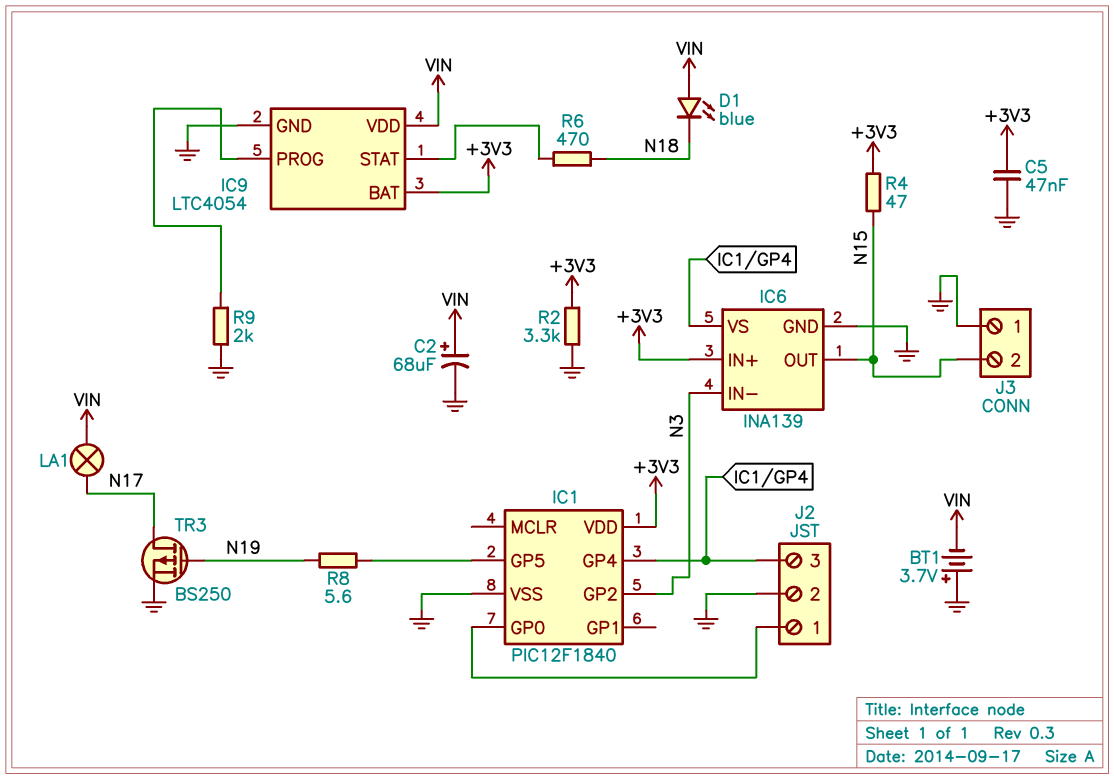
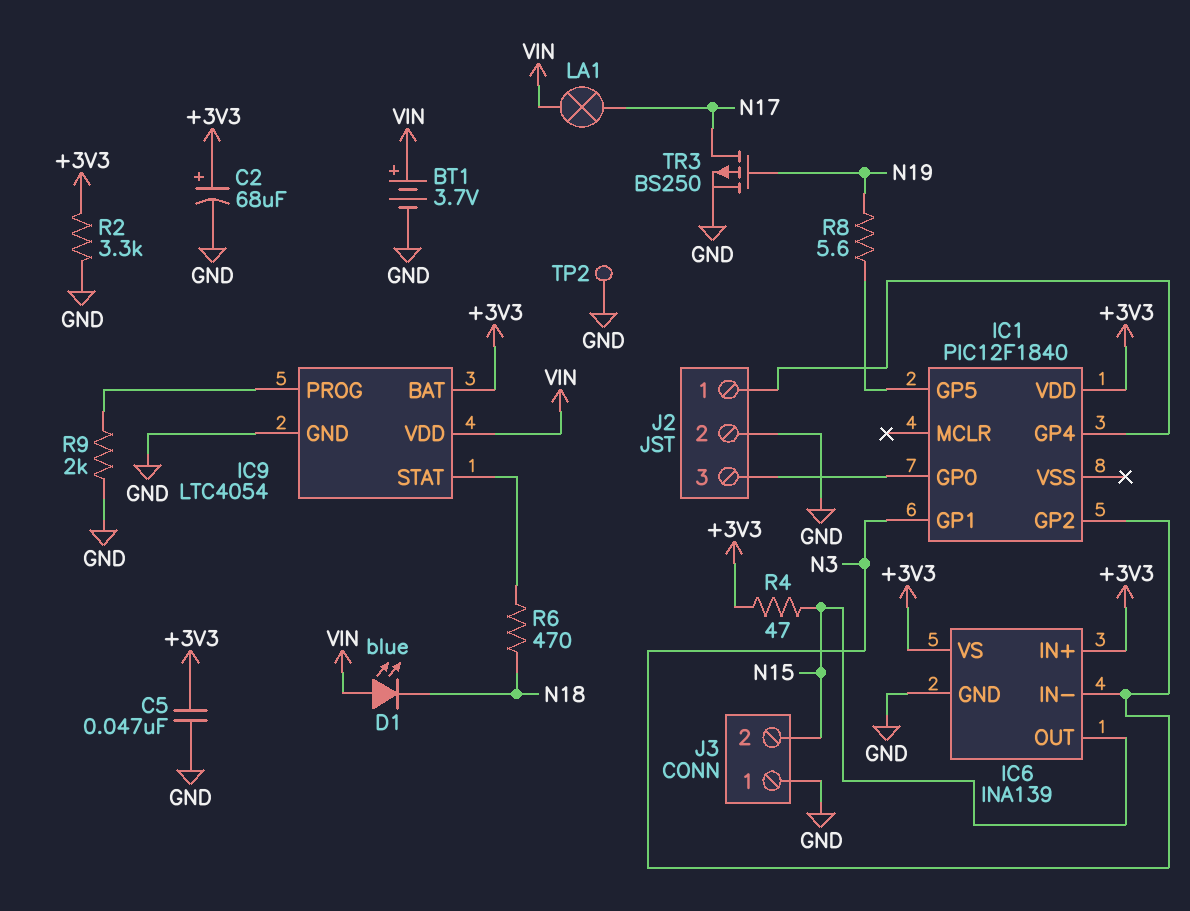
BT1: 3.7V (plus GND, minus VIN) -> 3.7V (plus VIN, minus GND)
C2: 68uF (plus VIN, minus GND) -> 68uF (plus +3V3, minus GND)
IC1 pin GP1: none -> N3
IC1 pin VSS: GND -> none
IC6 pin VS: IC1/GP4 -> +3V3
J2 pin 1: IC1/GP0 -> IC1/GP4
J2 pin 3: IC1/GP4 -> IC1/GP0
TP2: none -> test point (GND)

